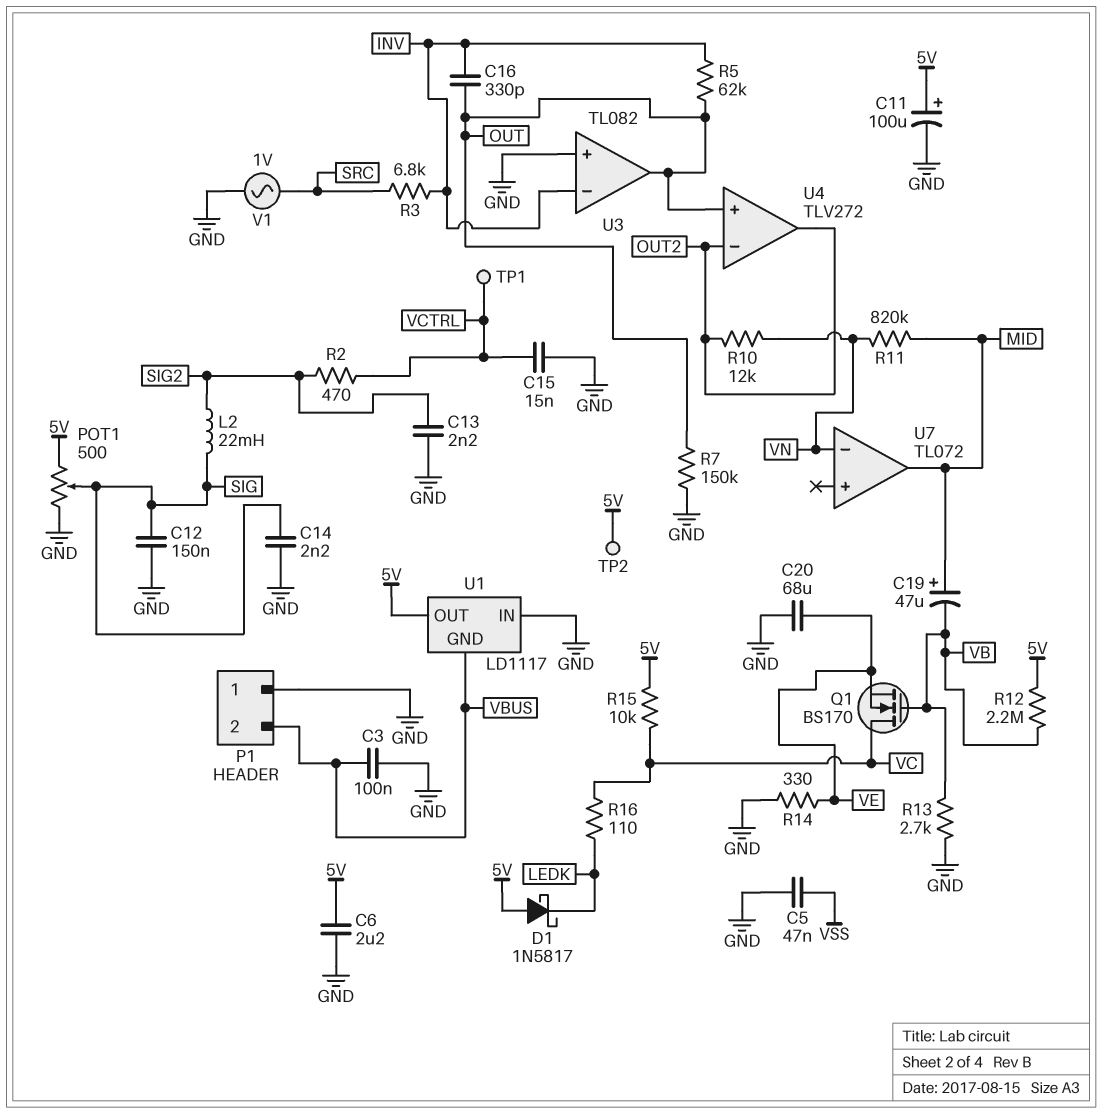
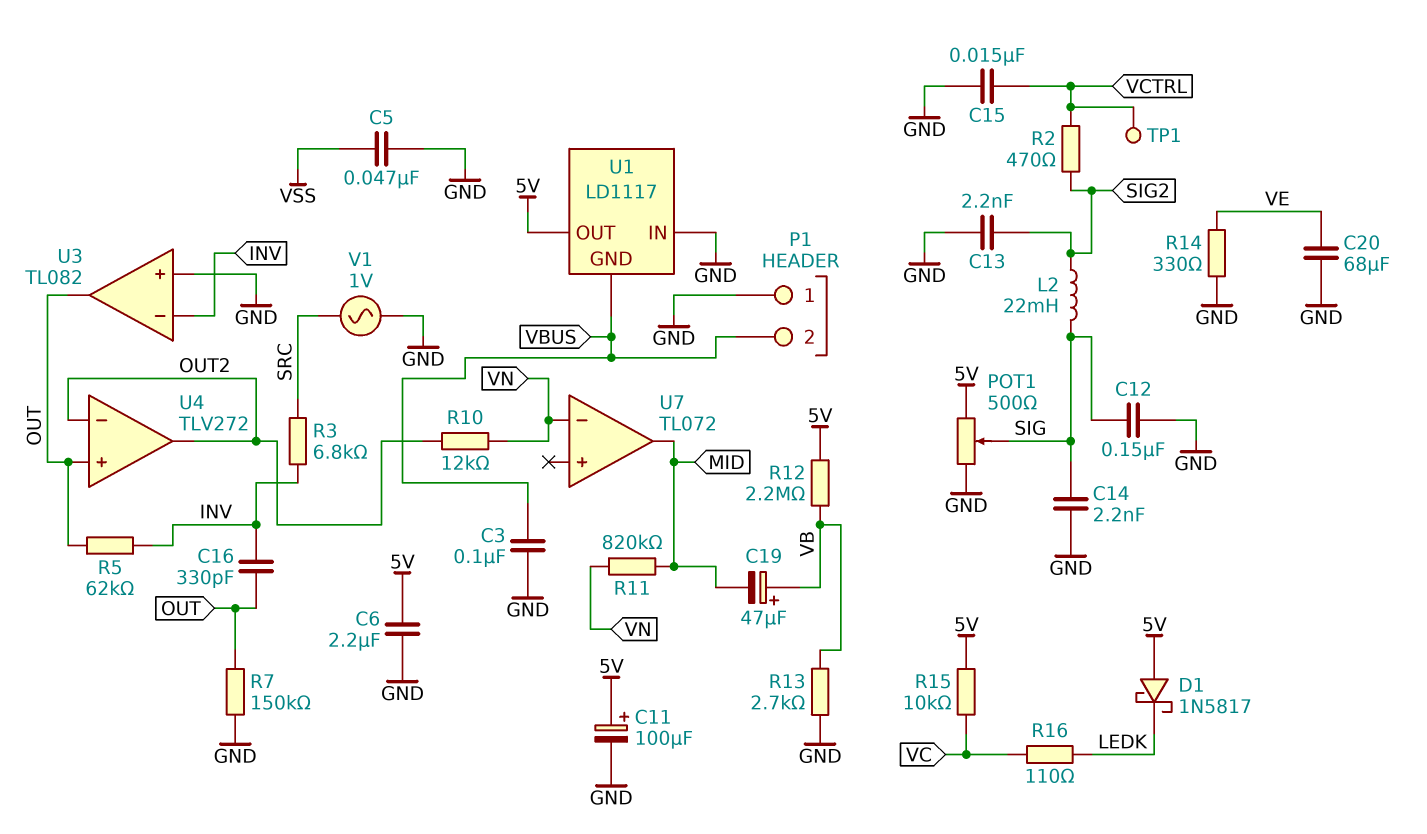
C19: 47uF (plus MID, minus VB) -> 47uF (plus VB, minus MID)
Q1: NMOS BS170 (G VB, D VC, S VE) -> none
TP2: test point (5V) -> none

